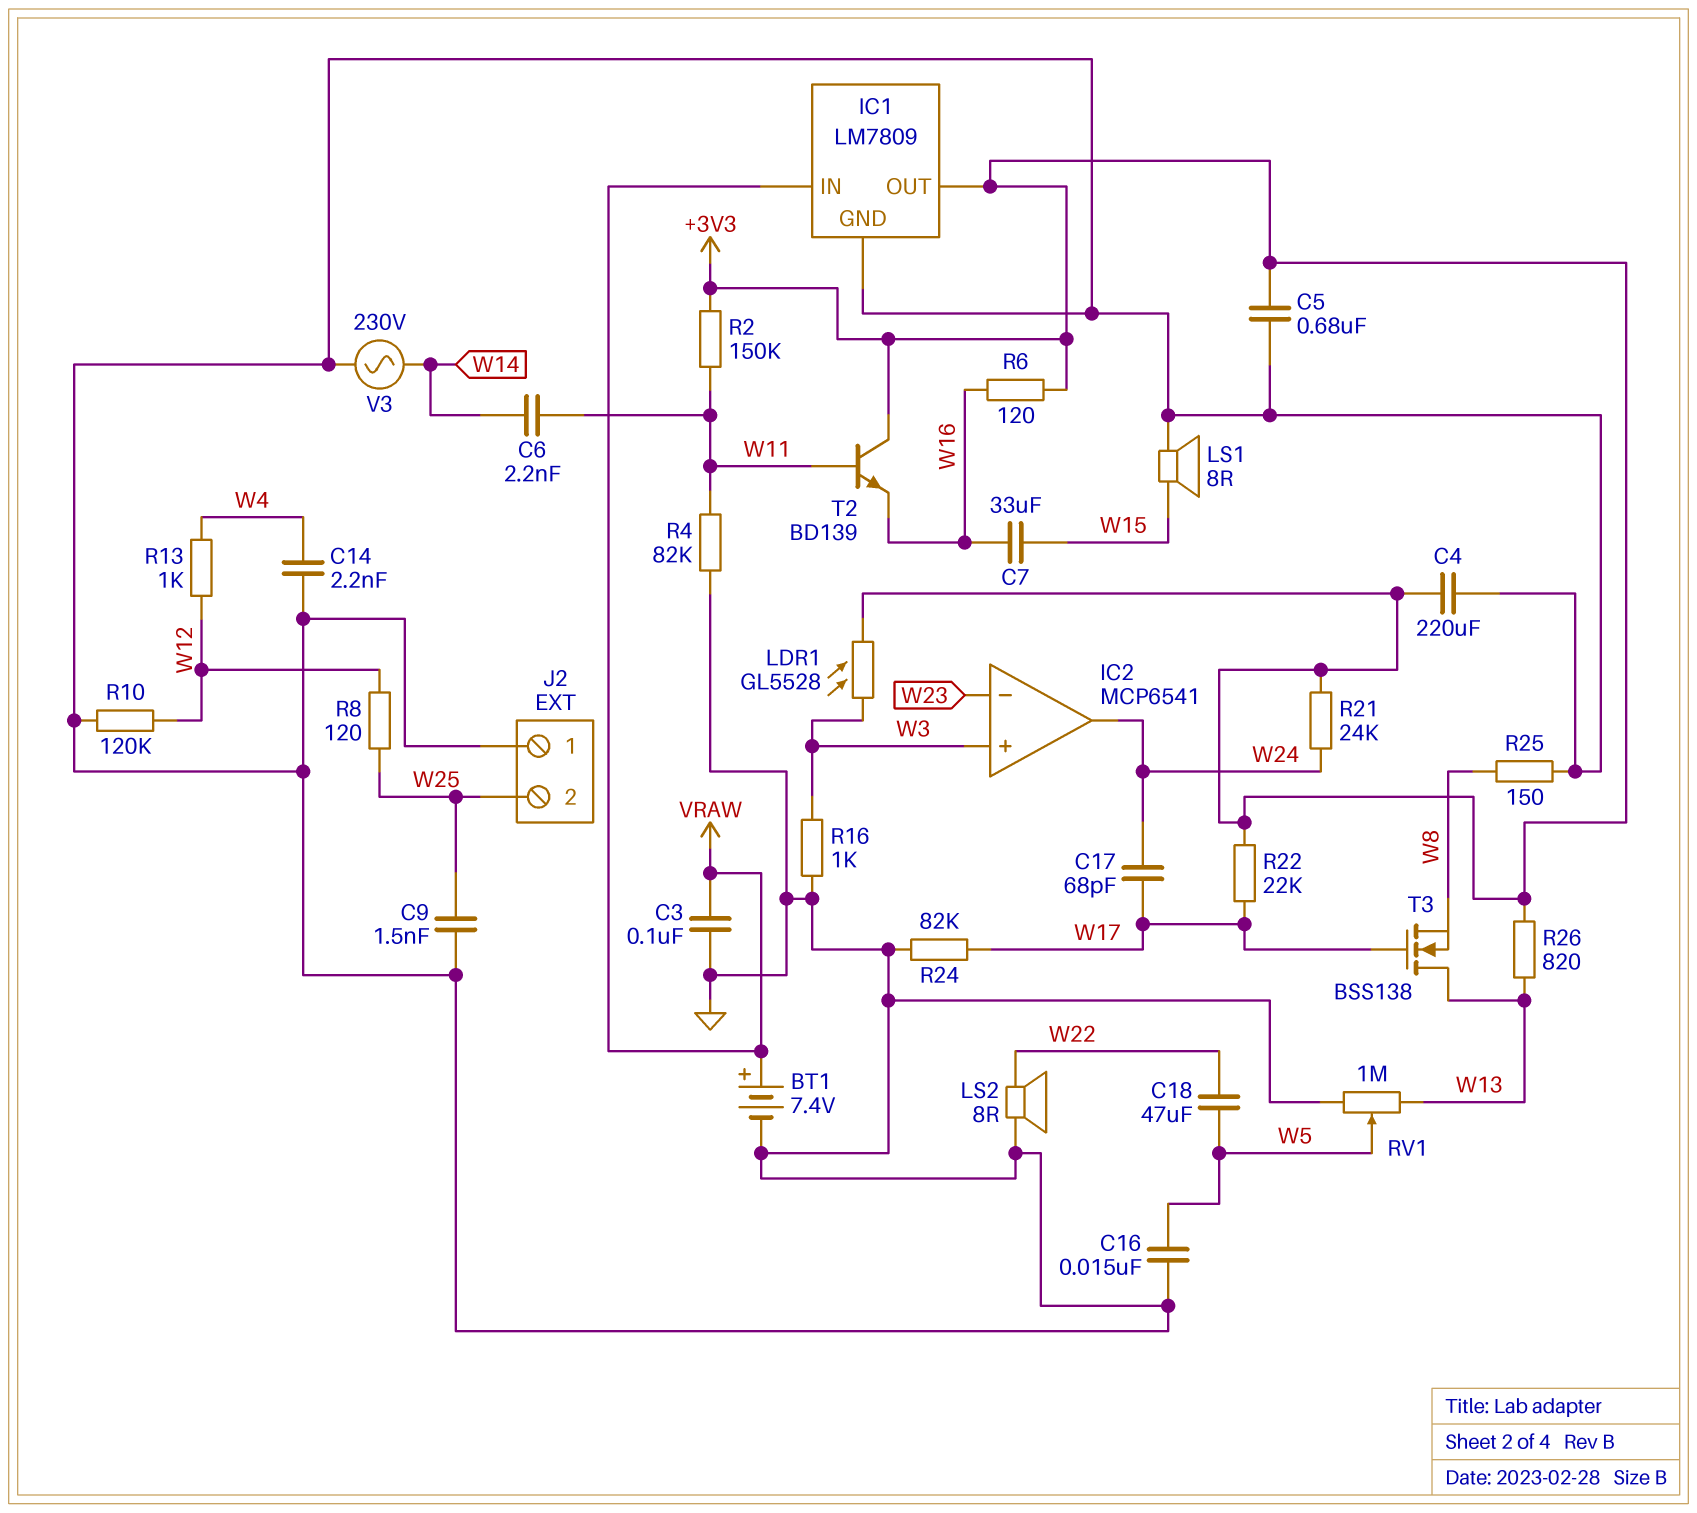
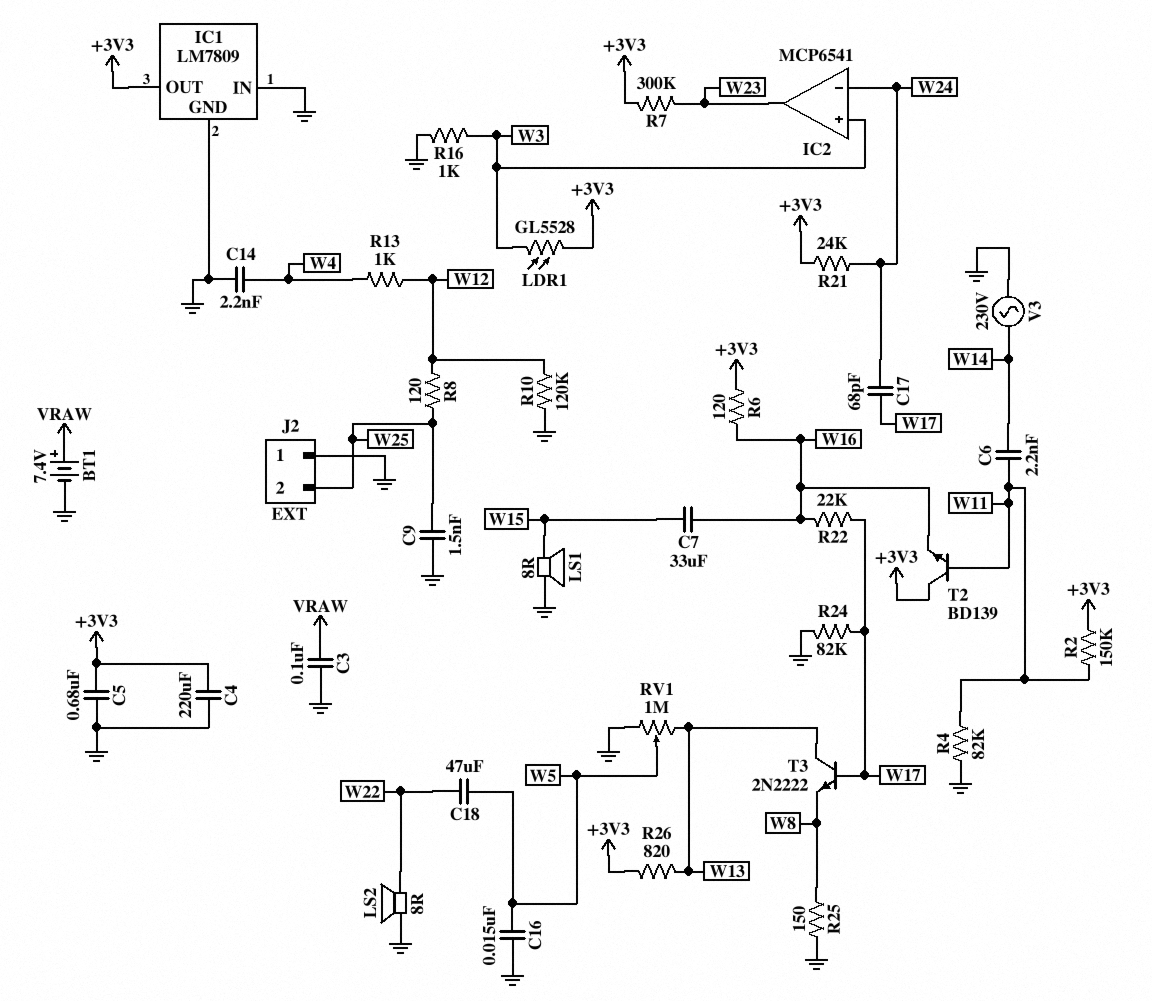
IC1 pin IN: VRAW -> GND
IC2 pin in-: W23 -> W24
IC2 pin out: W24 -> W23
R7: none -> 300k (+3V3, W23)
R22: 22k (+3V3, W17) -> 22k (W16, W17)
T3: NMOS BSS138 (G W17, D W13, S W8) -> NPN 2N2222 (B W17, C W13, E W8)

